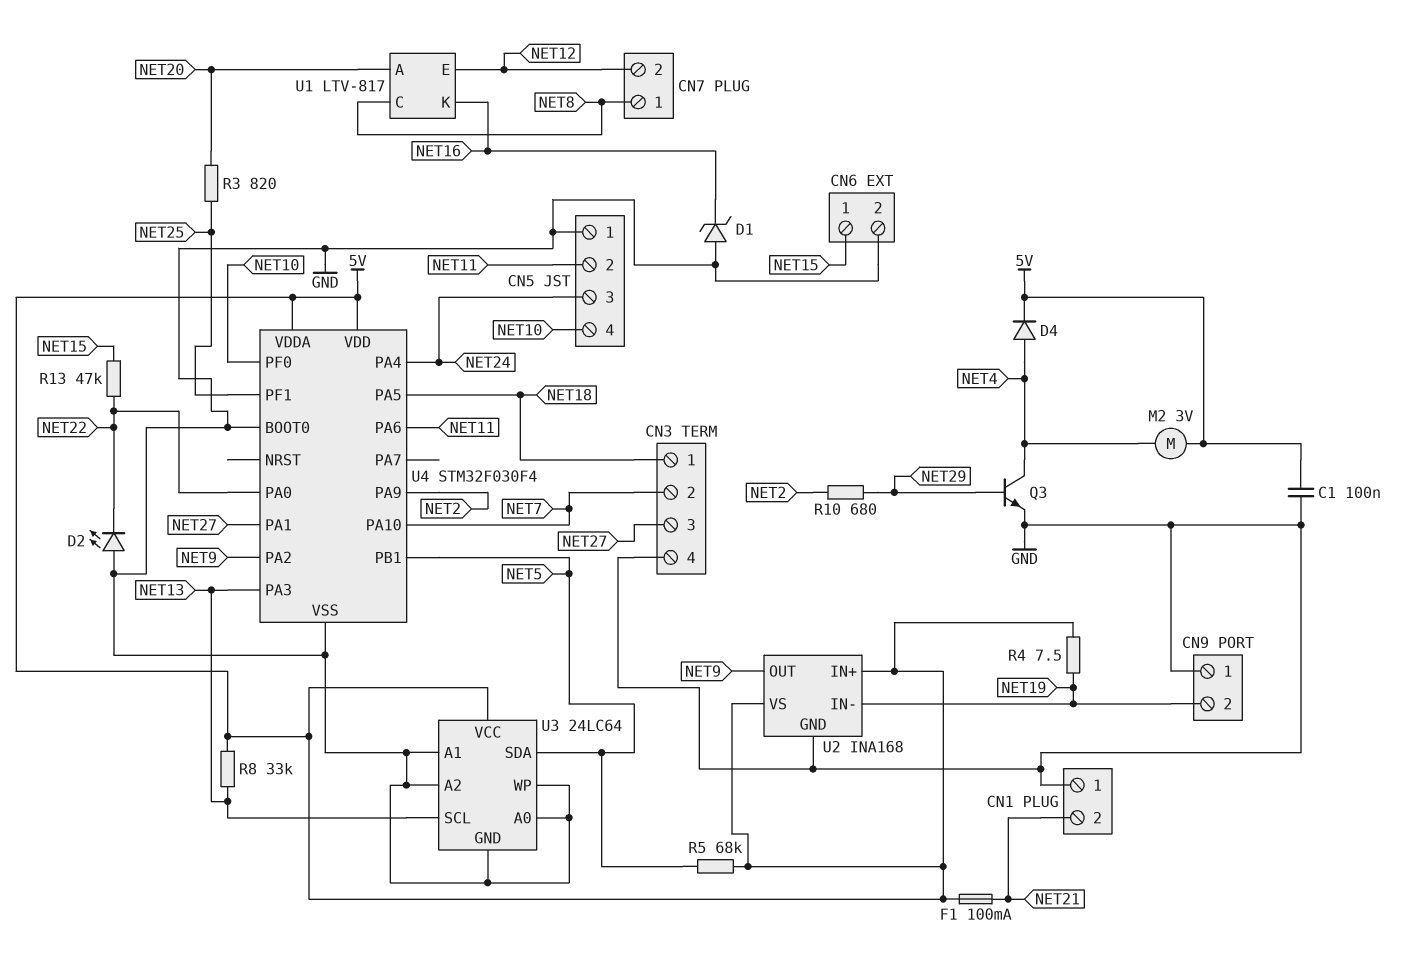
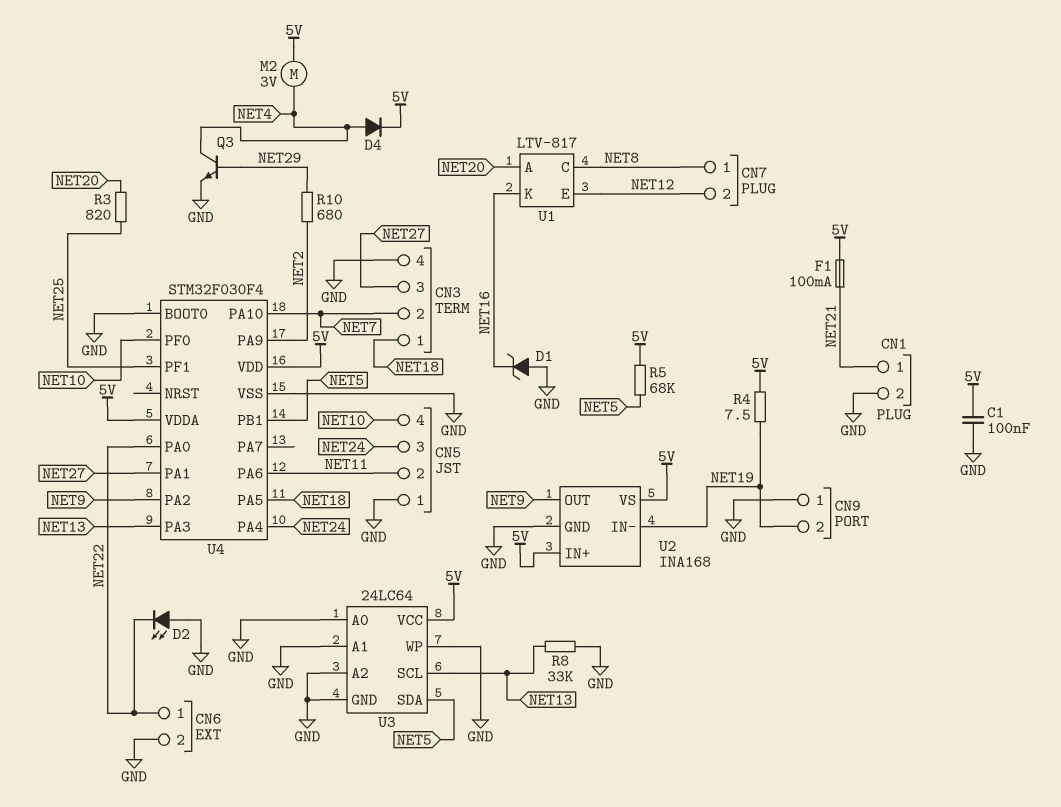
CN1 pin 1: GND -> NET21
CN1 pin 2: NET21 -> GND
CN6 pin 1: NET15 -> NET22
R8: 33k (5V, NET13) -> 33k (GND, NET13)
R13: 47k (NET15, NET22) -> none

